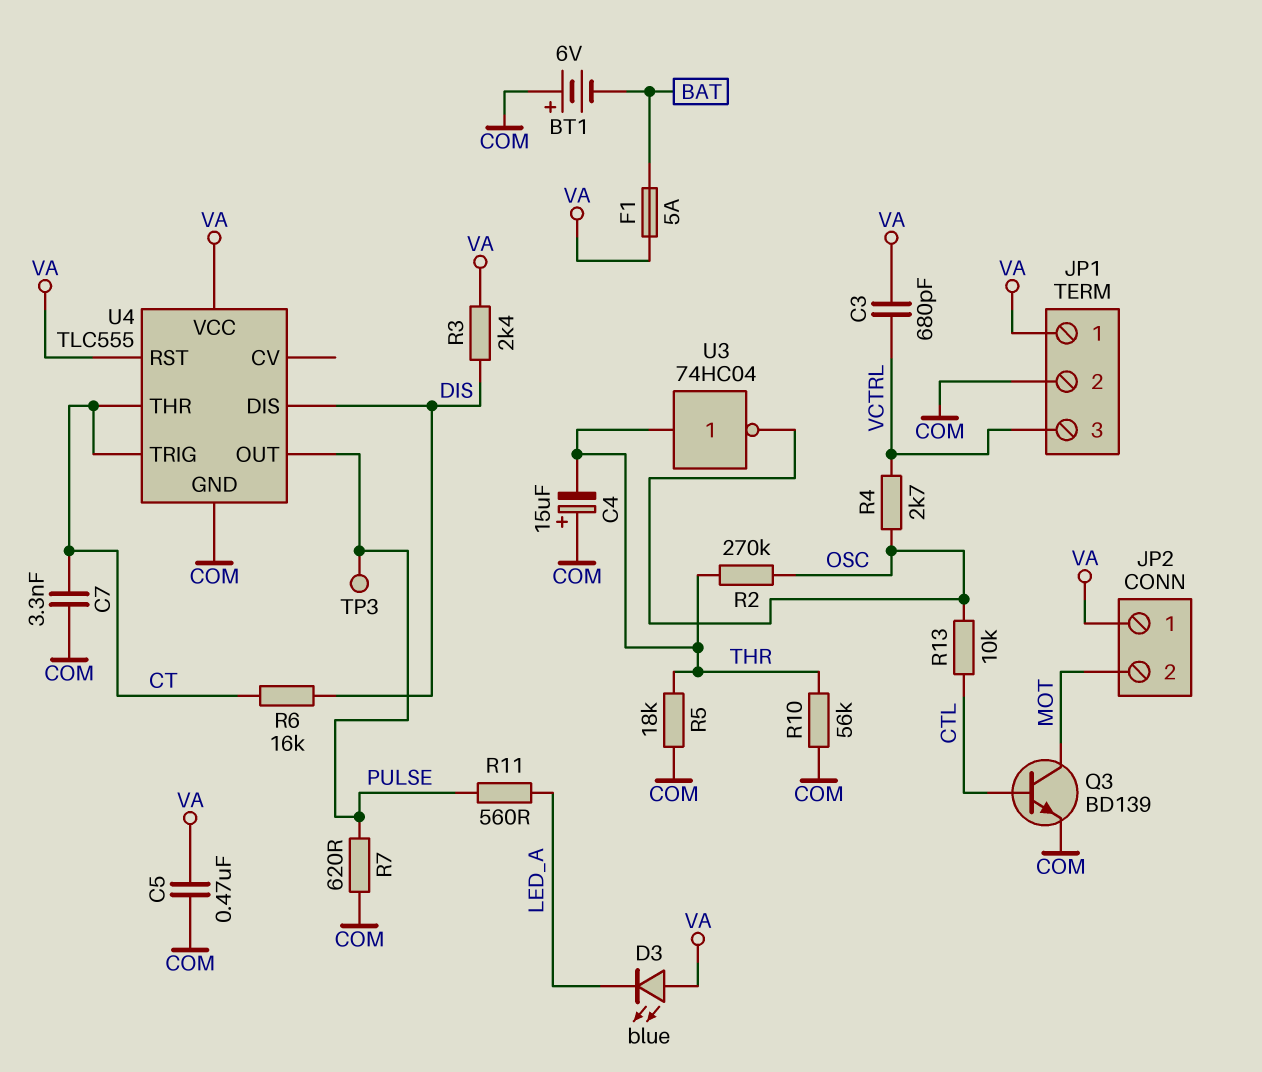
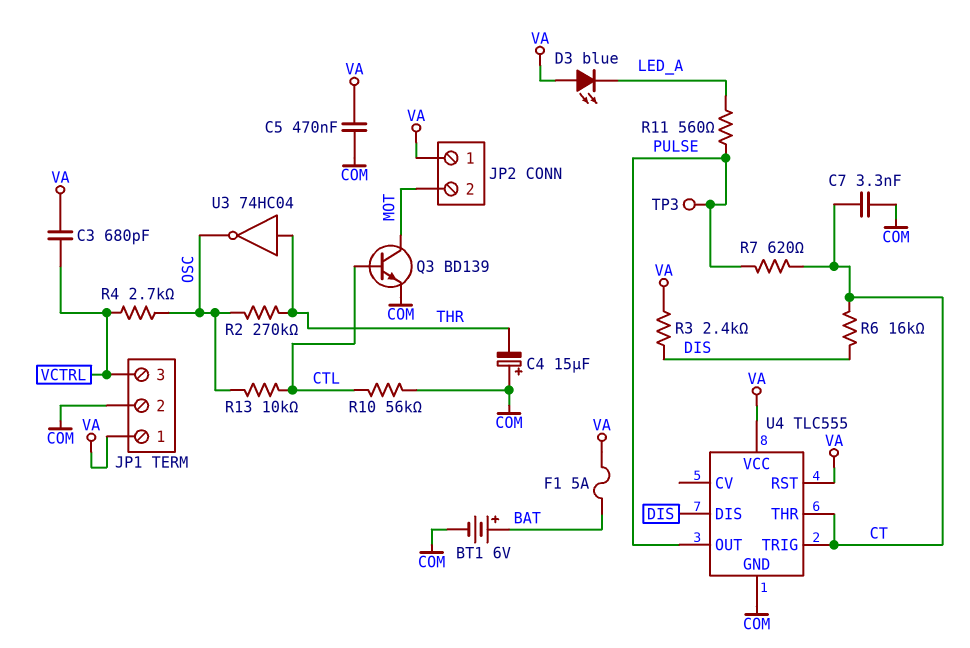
BT1: 6V (plus COM, minus BAT) -> 6V (plus BAT, minus COM)
R5: 18k (COM, THR) -> none
R7: 620 (COM, PULSE) -> 620 (CT, PULSE)
R10: 56k (COM, THR) -> 56k (COM, CTL)

